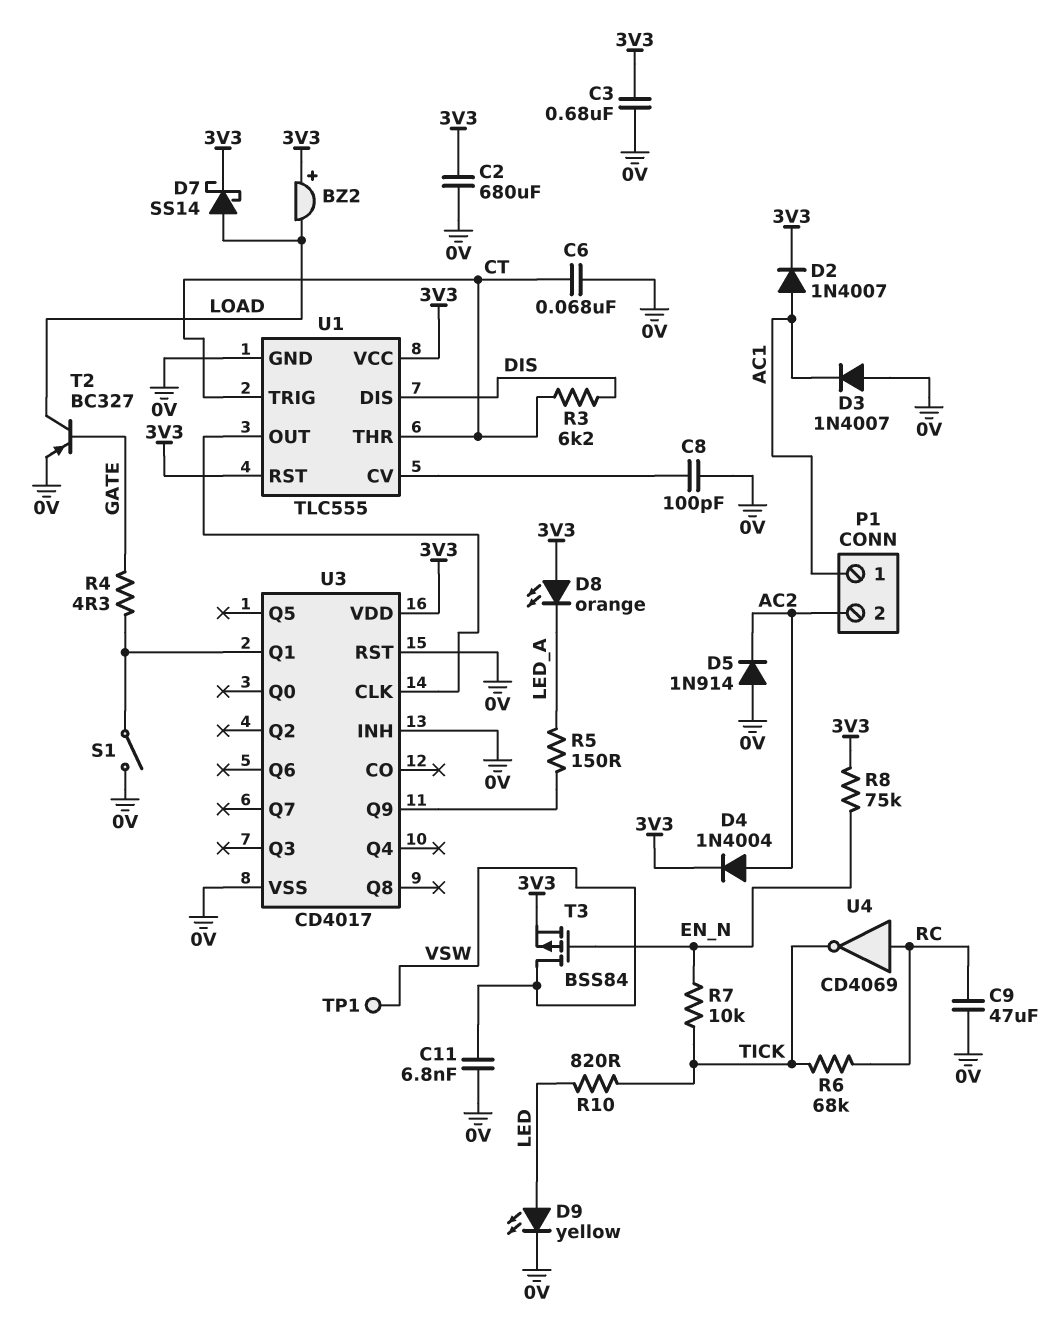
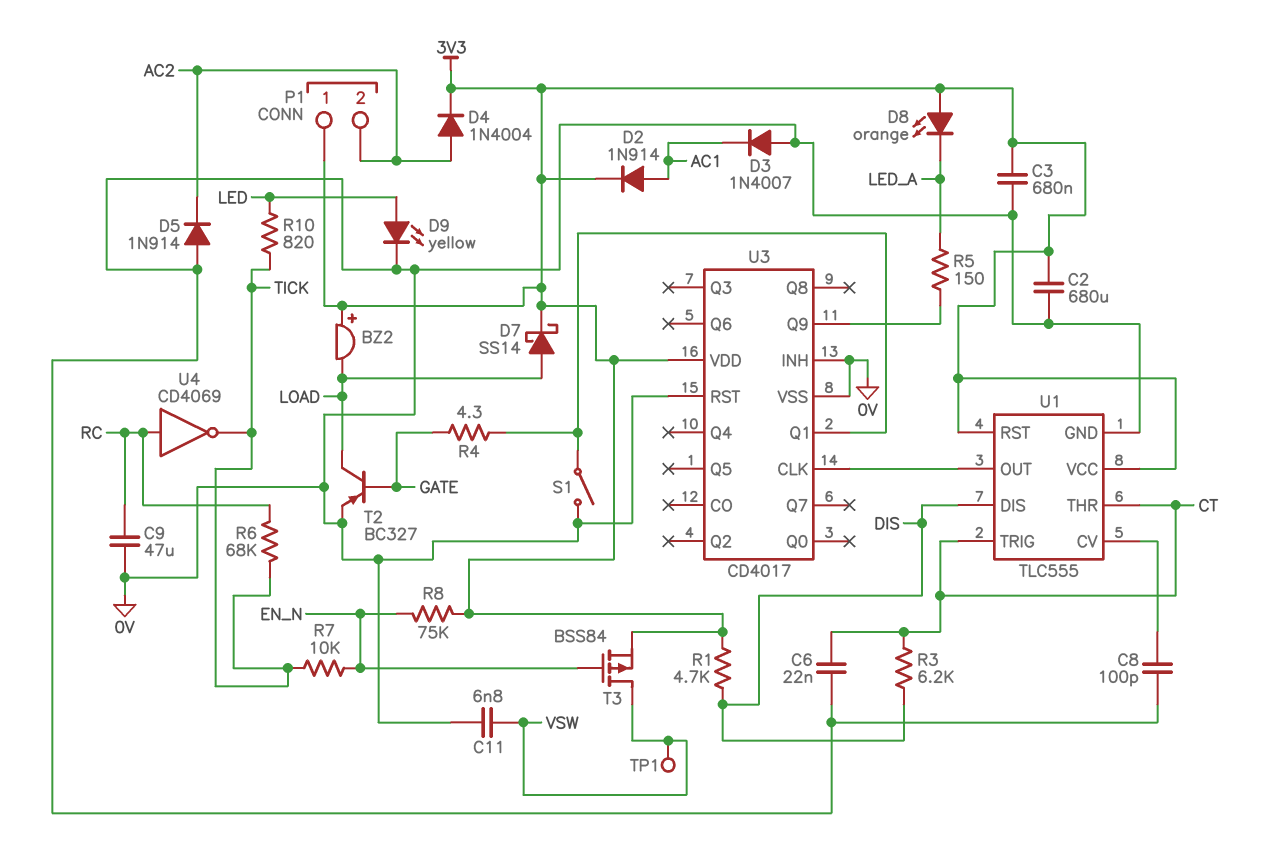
C6: 68nF (0V, CT) -> 22nF (0V, CT)
D2: diode 1N4007 (A AC1, K 3V3) -> diode 1N914 (A AC1, K 3V3)
P1 pin 1: AC1 -> 3V3
R1: none -> 4.7k (3V3, DIS)

